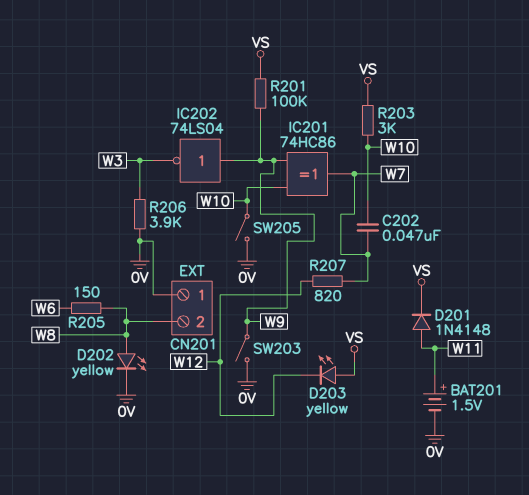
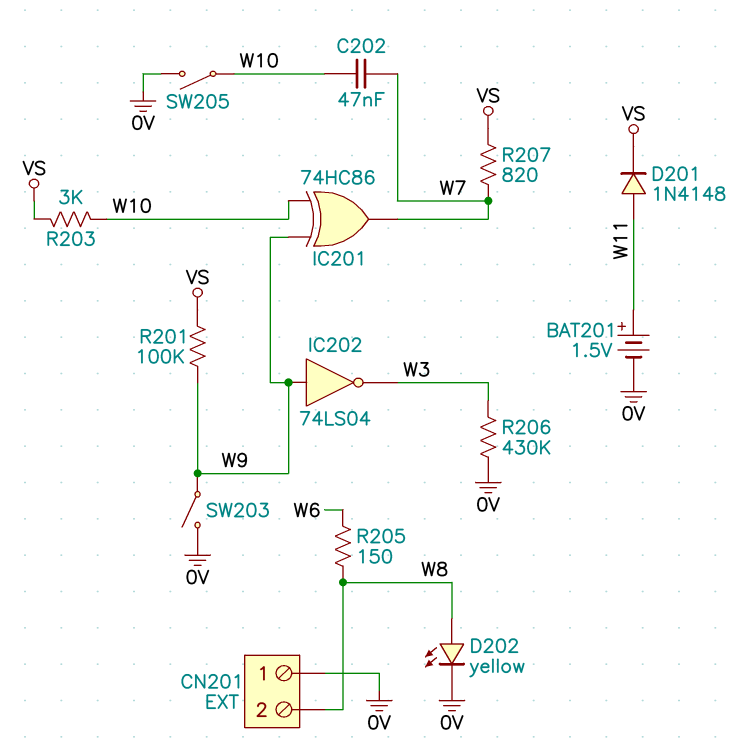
D203: LED yellow (A VS, K W12) -> none
R206: 3.9k (0V, W3) -> 430k (0V, W3)
R207: 820 (W7, W12) -> 820 (VS, W7)

